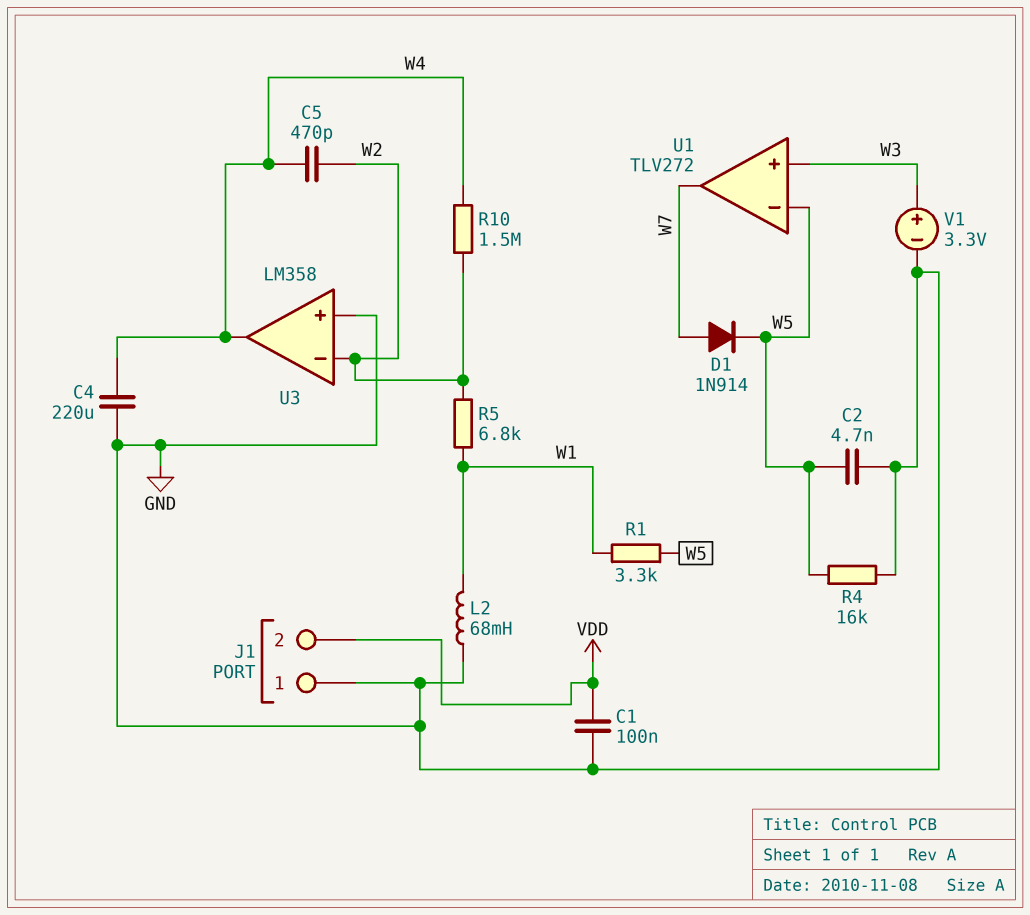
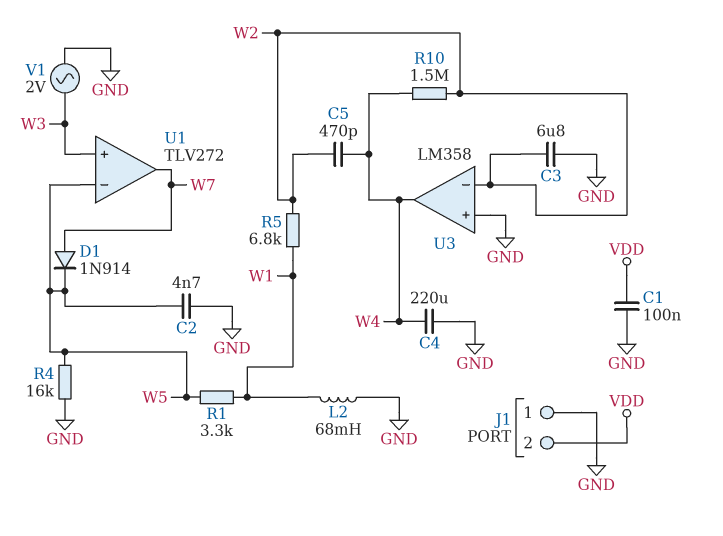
C3: none -> 6.8uF (GND, W2)
V1: 3.3V (plus W3, minus GND) -> AC 2V (GND, W3)

